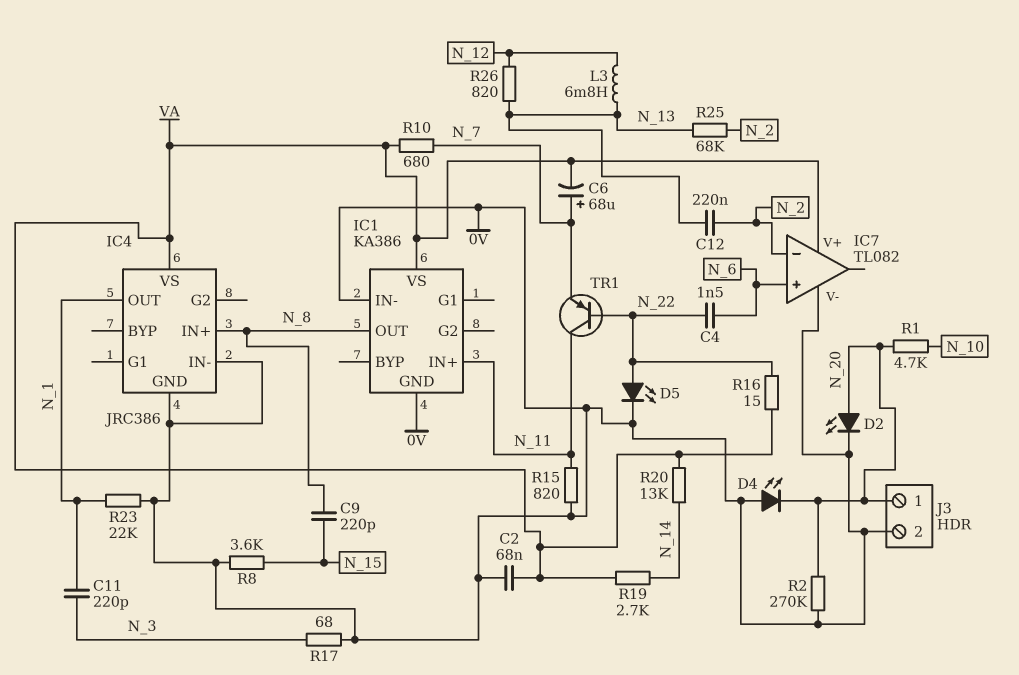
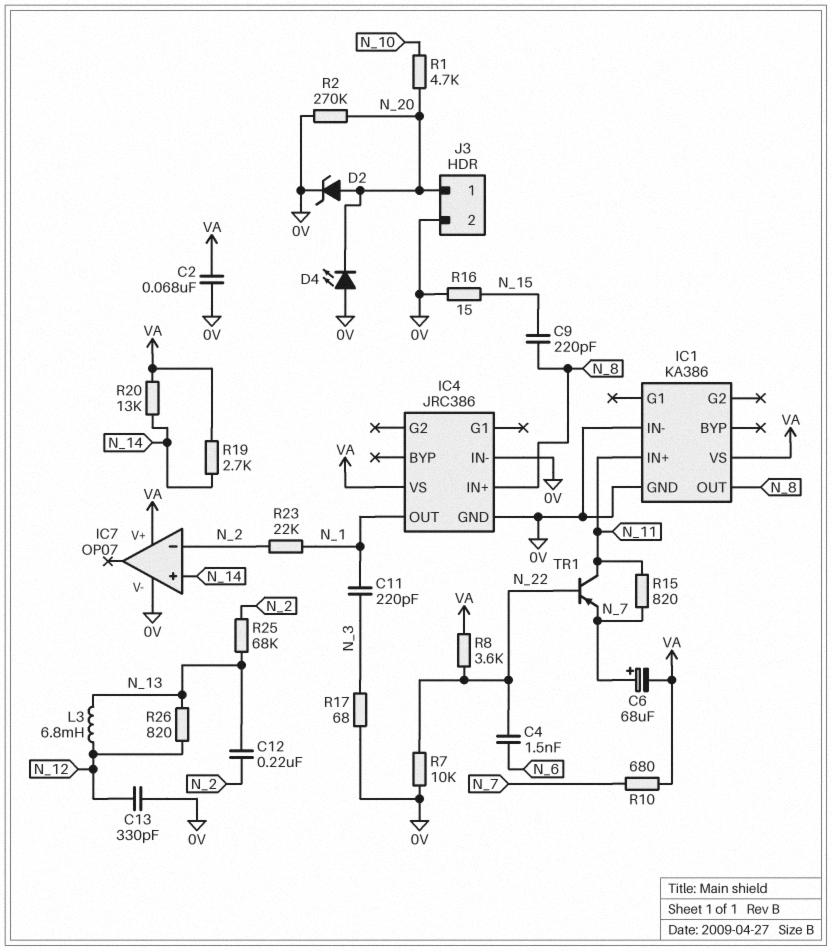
C13: none -> 330pF (0V, N_12)
D2: LED (A N_20, K 0V) -> zener (A N_20, K 0V)
D5: LED (A N_22, K 0V) -> none
IC7: TL082 -> OP07
IC7 pin in+: N_6 -> N_14
R7: none -> 10k (0V, N_22)
R8: 3.6k (0V, N_15) -> 3.6k (N_22, VA)
R15: 820 (0V, N_11) -> 820 (N_7, N_11)
R16: 15 (N_22, VA) -> 15 (0V, N_15)
R23: 22k (0V, N_1) -> 22k (N_1, N_2)

